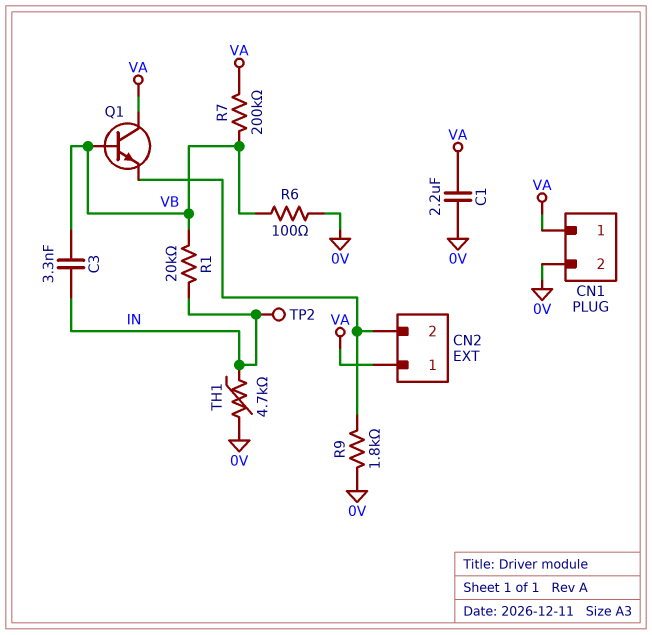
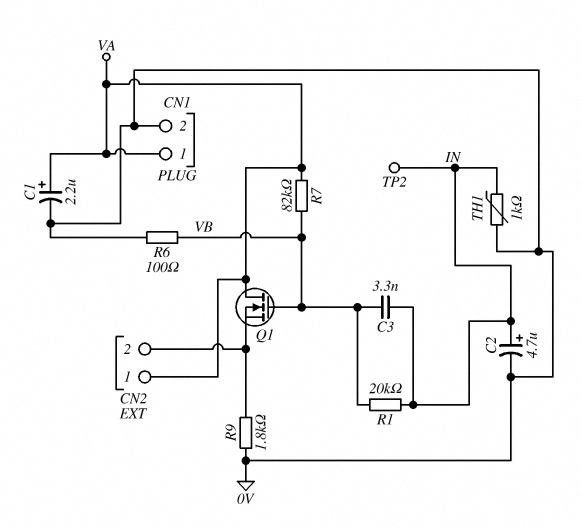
C1: 2.2uF (0V, VA) -> 2.2uF (plus VA, minus 0V)
C2: none -> 4.7uF (plus IN, minus 0V)
Q1: NPN (B VB, C VA, E CN2/2) -> NMOS (G VB, D VA, S CN2/2)
R7: 200k (VA, VB) -> 82k (VA, VB)
TH1: 4.7k (0V, IN) -> 1k (0V, IN)

